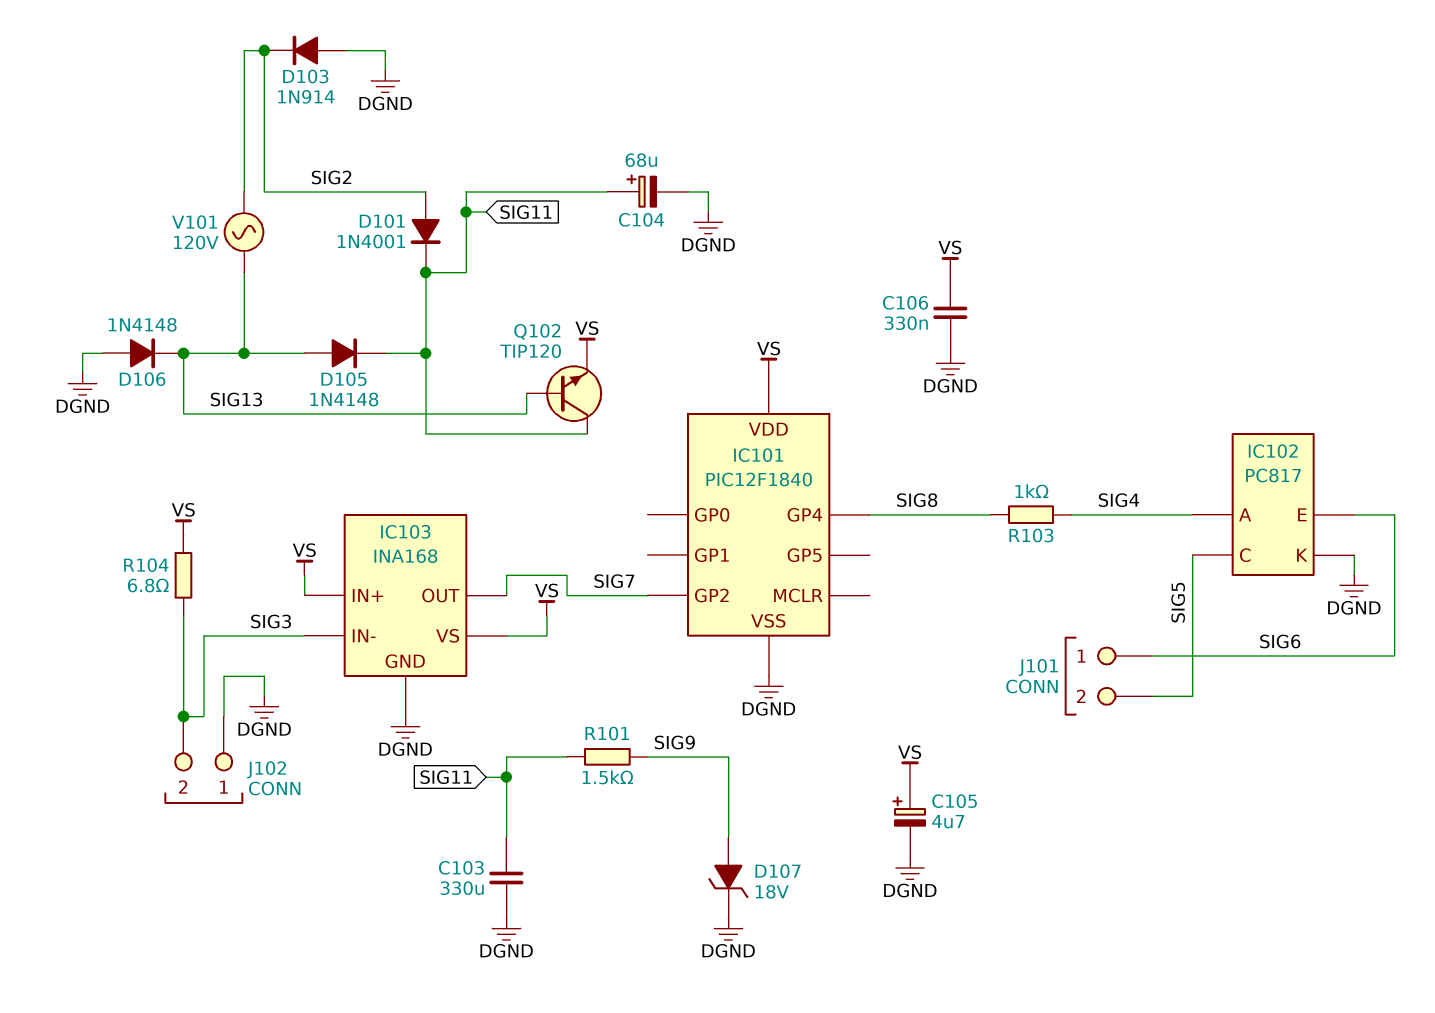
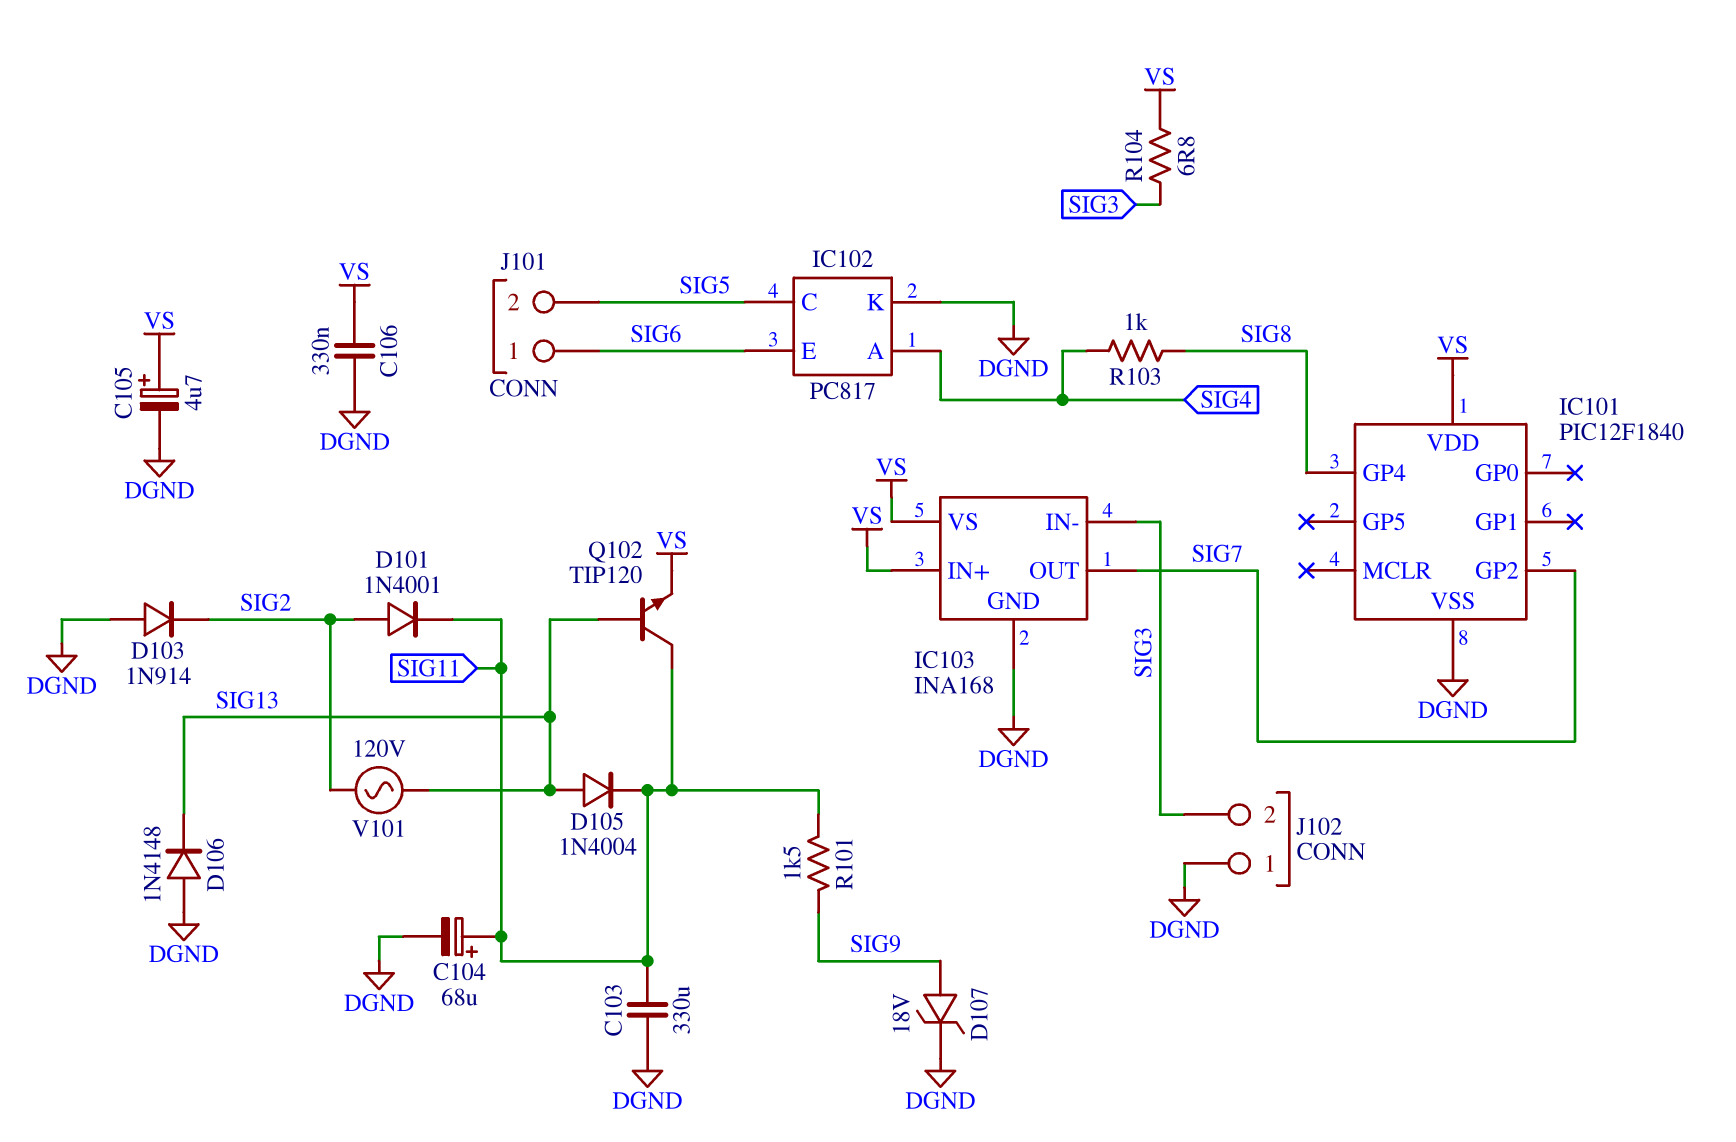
D105: diode 1N4148 (A SIG13, K SIG11) -> diode 1N4004 (A SIG13, K SIG11)

